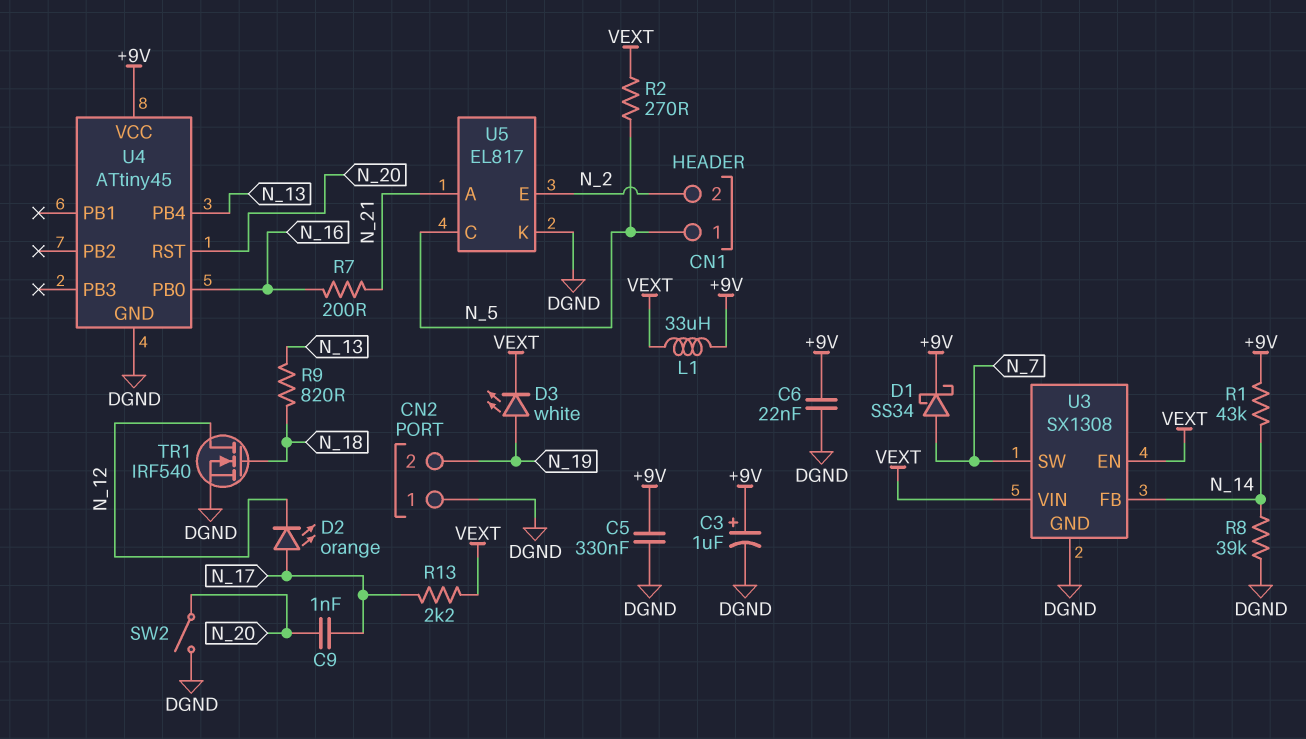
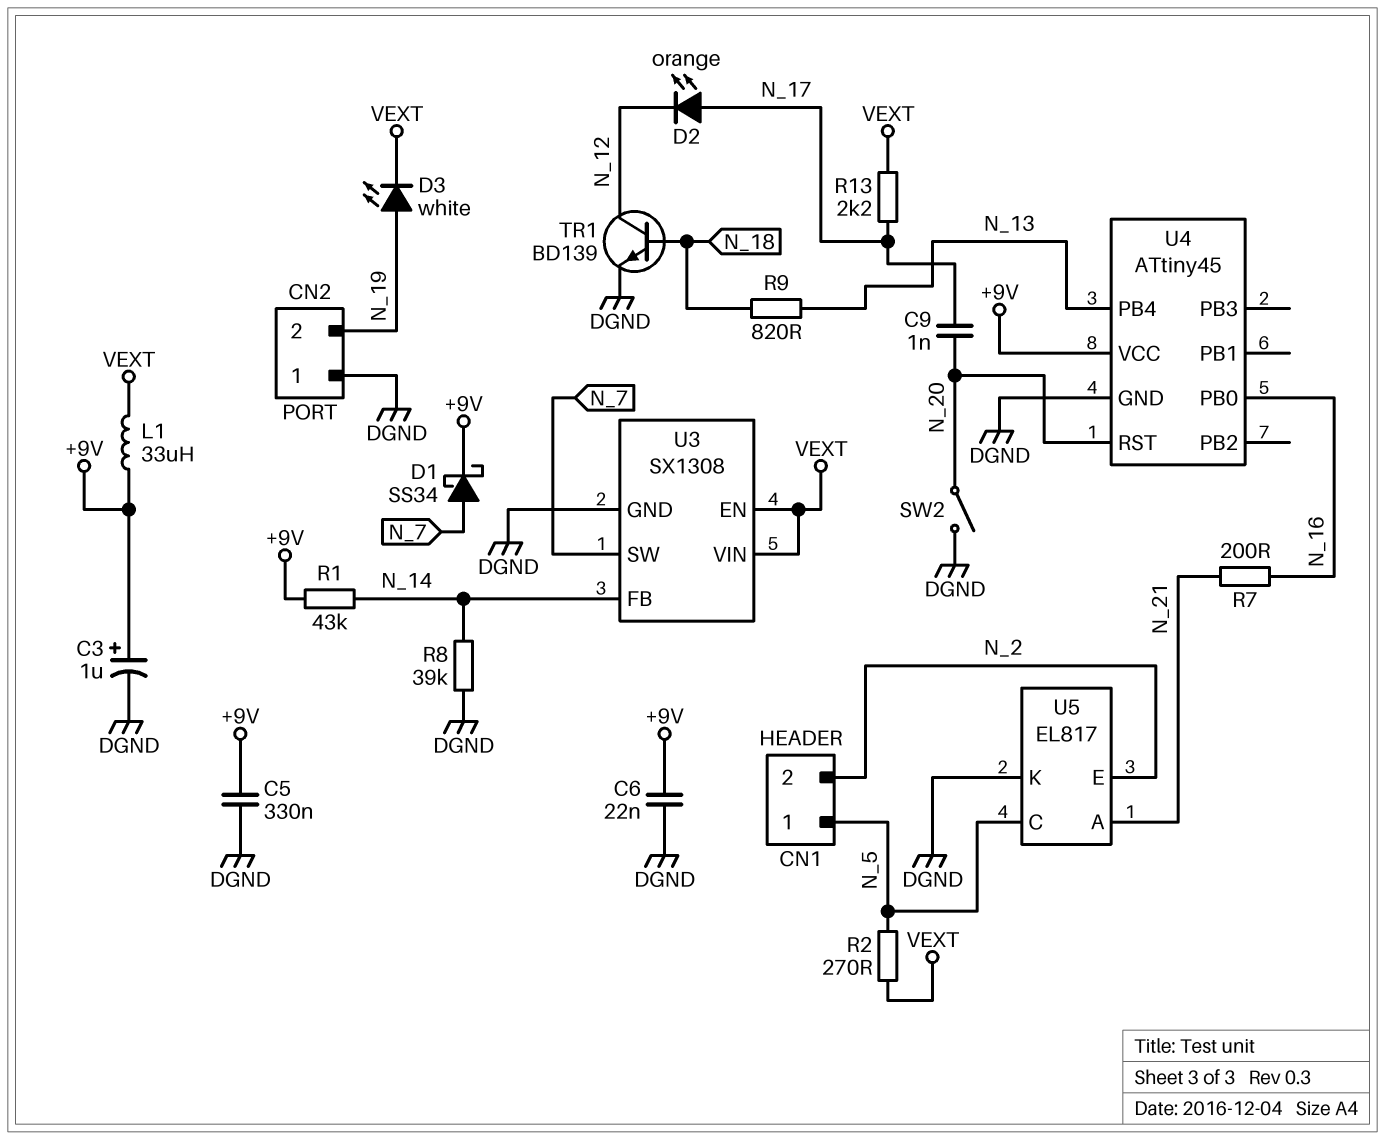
TR1: NMOS IRF540 (G N_18, D N_12, S DGND) -> NPN BD139 (B N_18, C N_12, E DGND)

